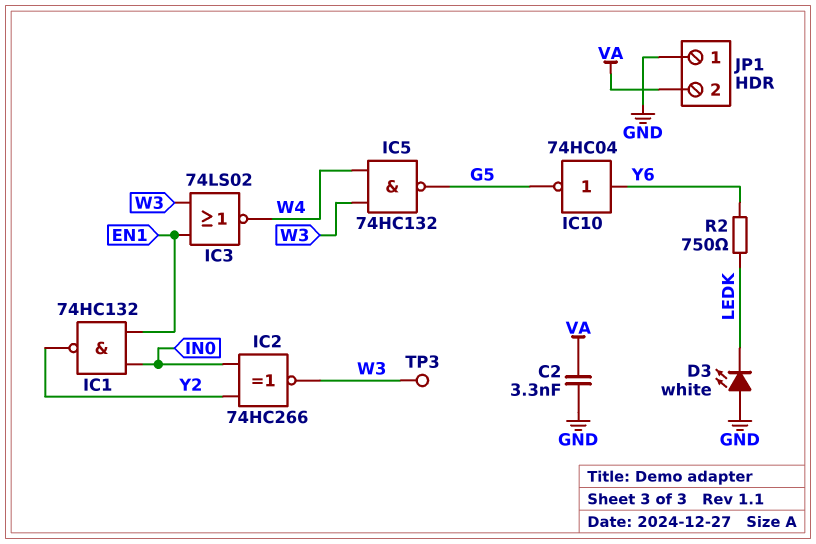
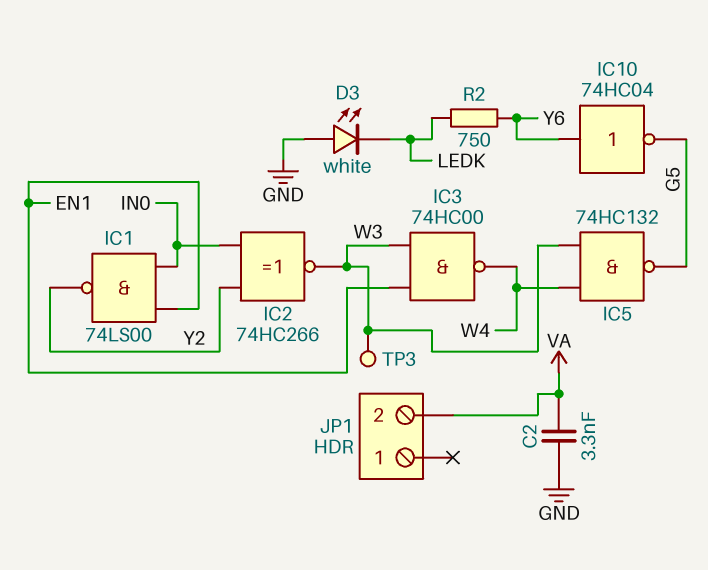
IC1: NAND 74HC132 (in EN1, in IN0, out Y2) -> NAND 74LS00 (in EN1, in IN0, out Y2)
IC3: NOR 74LS02 (in EN1, in W3, out W4) -> NAND 74HC00 (in EN1, in W3, out W4)
JP1 pin 1: GND -> none

